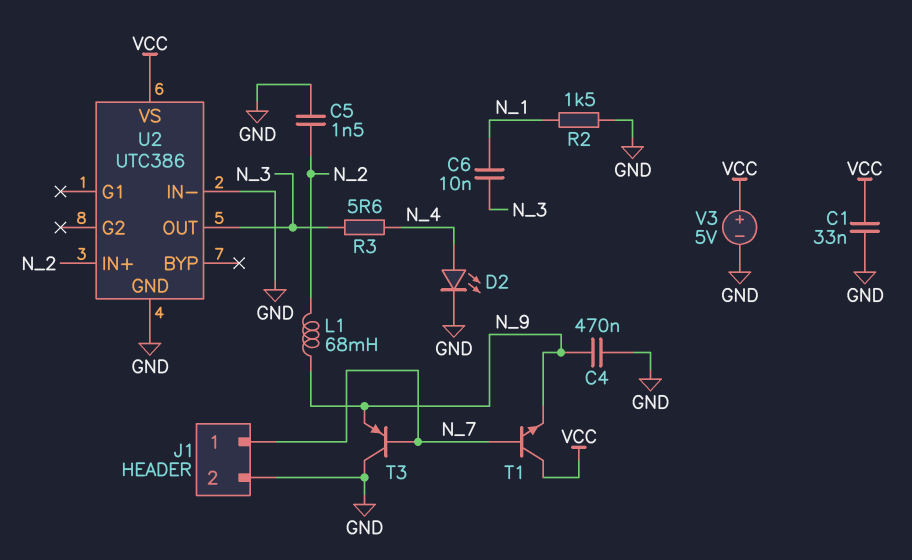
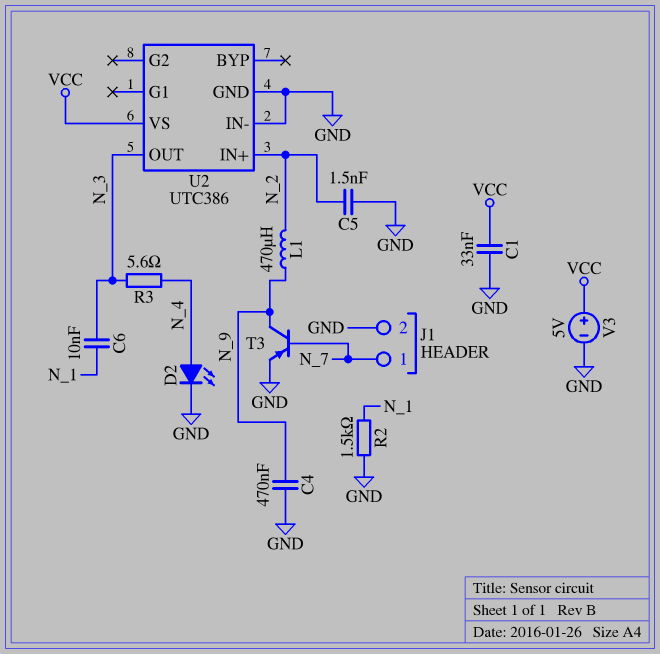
L1: 68mH (N_2, N_9) -> 470uH (N_2, N_9)
T1: NPN (B N_7, C VCC, E N_9) -> none
T3: PNP (B N_7, C GND, E N_9) -> PNP (B N_7, C N_9, E GND)

